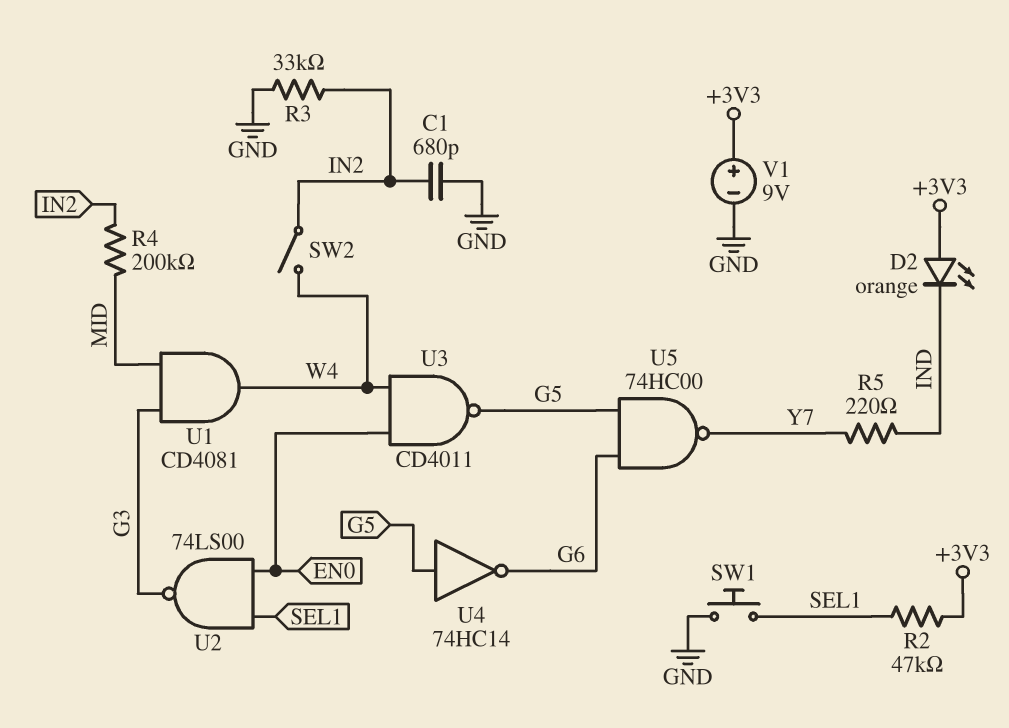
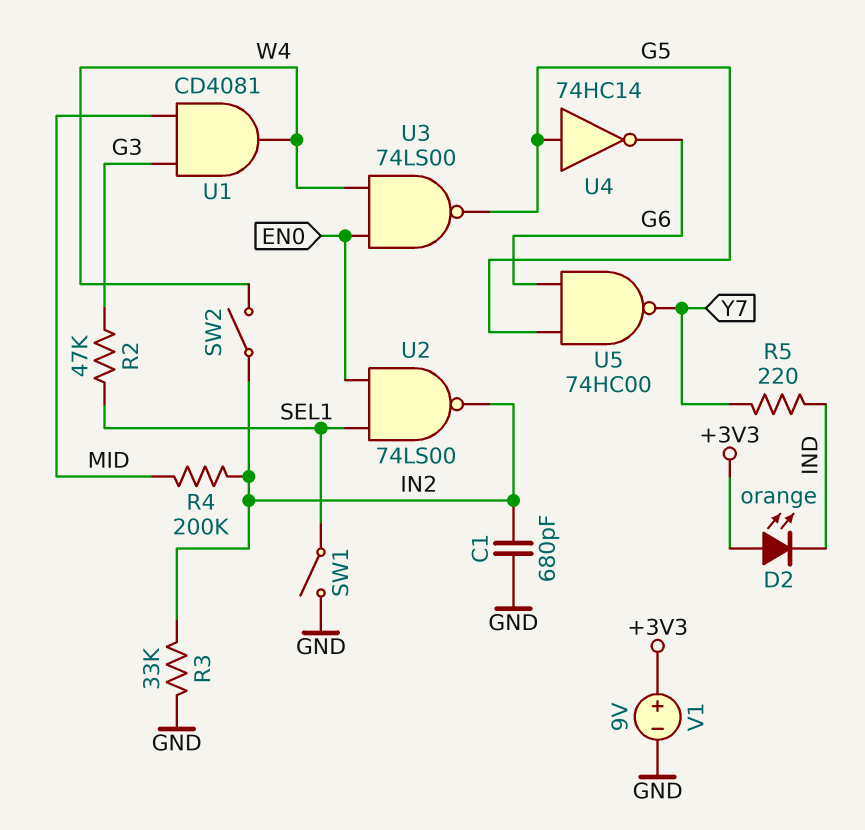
R2: 47k (+3V3, SEL1) -> 47k (G3, SEL1)
SW1: button (GND, SEL1) -> switch (GND, SEL1)
U2: NAND 74LS00 (in EN0, in SEL1, out G3) -> NAND 74LS00 (in EN0, in SEL1, out IN2)
U3: NAND CD4011 (in EN0, in W4, out G5) -> NAND 74LS00 (in EN0, in W4, out G5)

